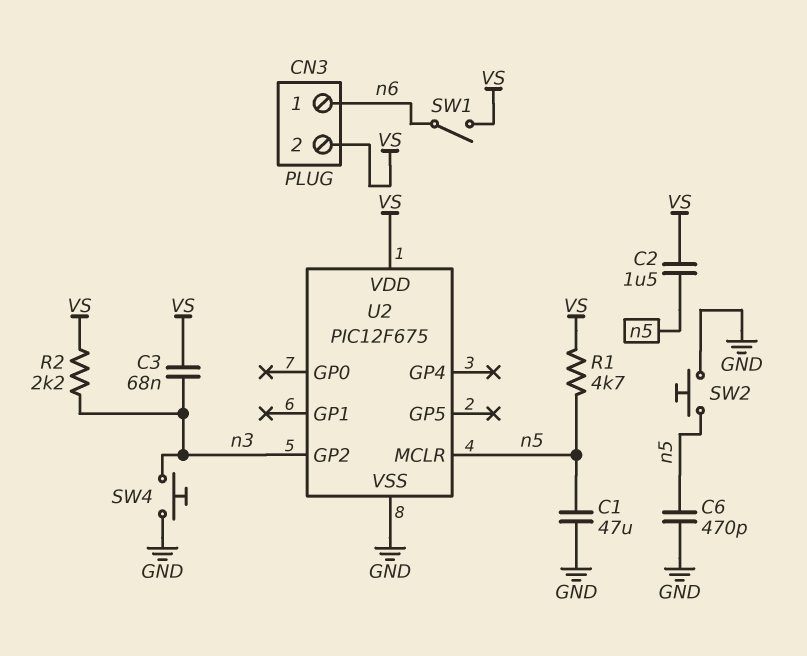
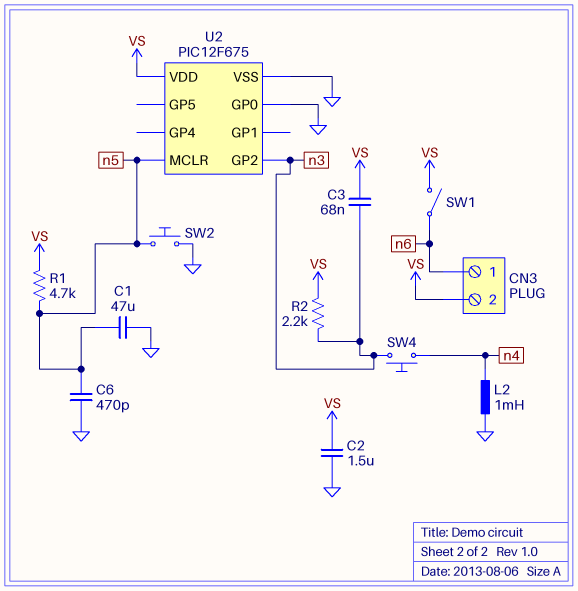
C2: 1.5uF (VS, n5) -> 1.5uF (GND, VS)
L2: none -> 1mH (GND, n4)
SW4: button (GND, n3) -> button (n3, n4)
U2 pin GP0: none -> GND

